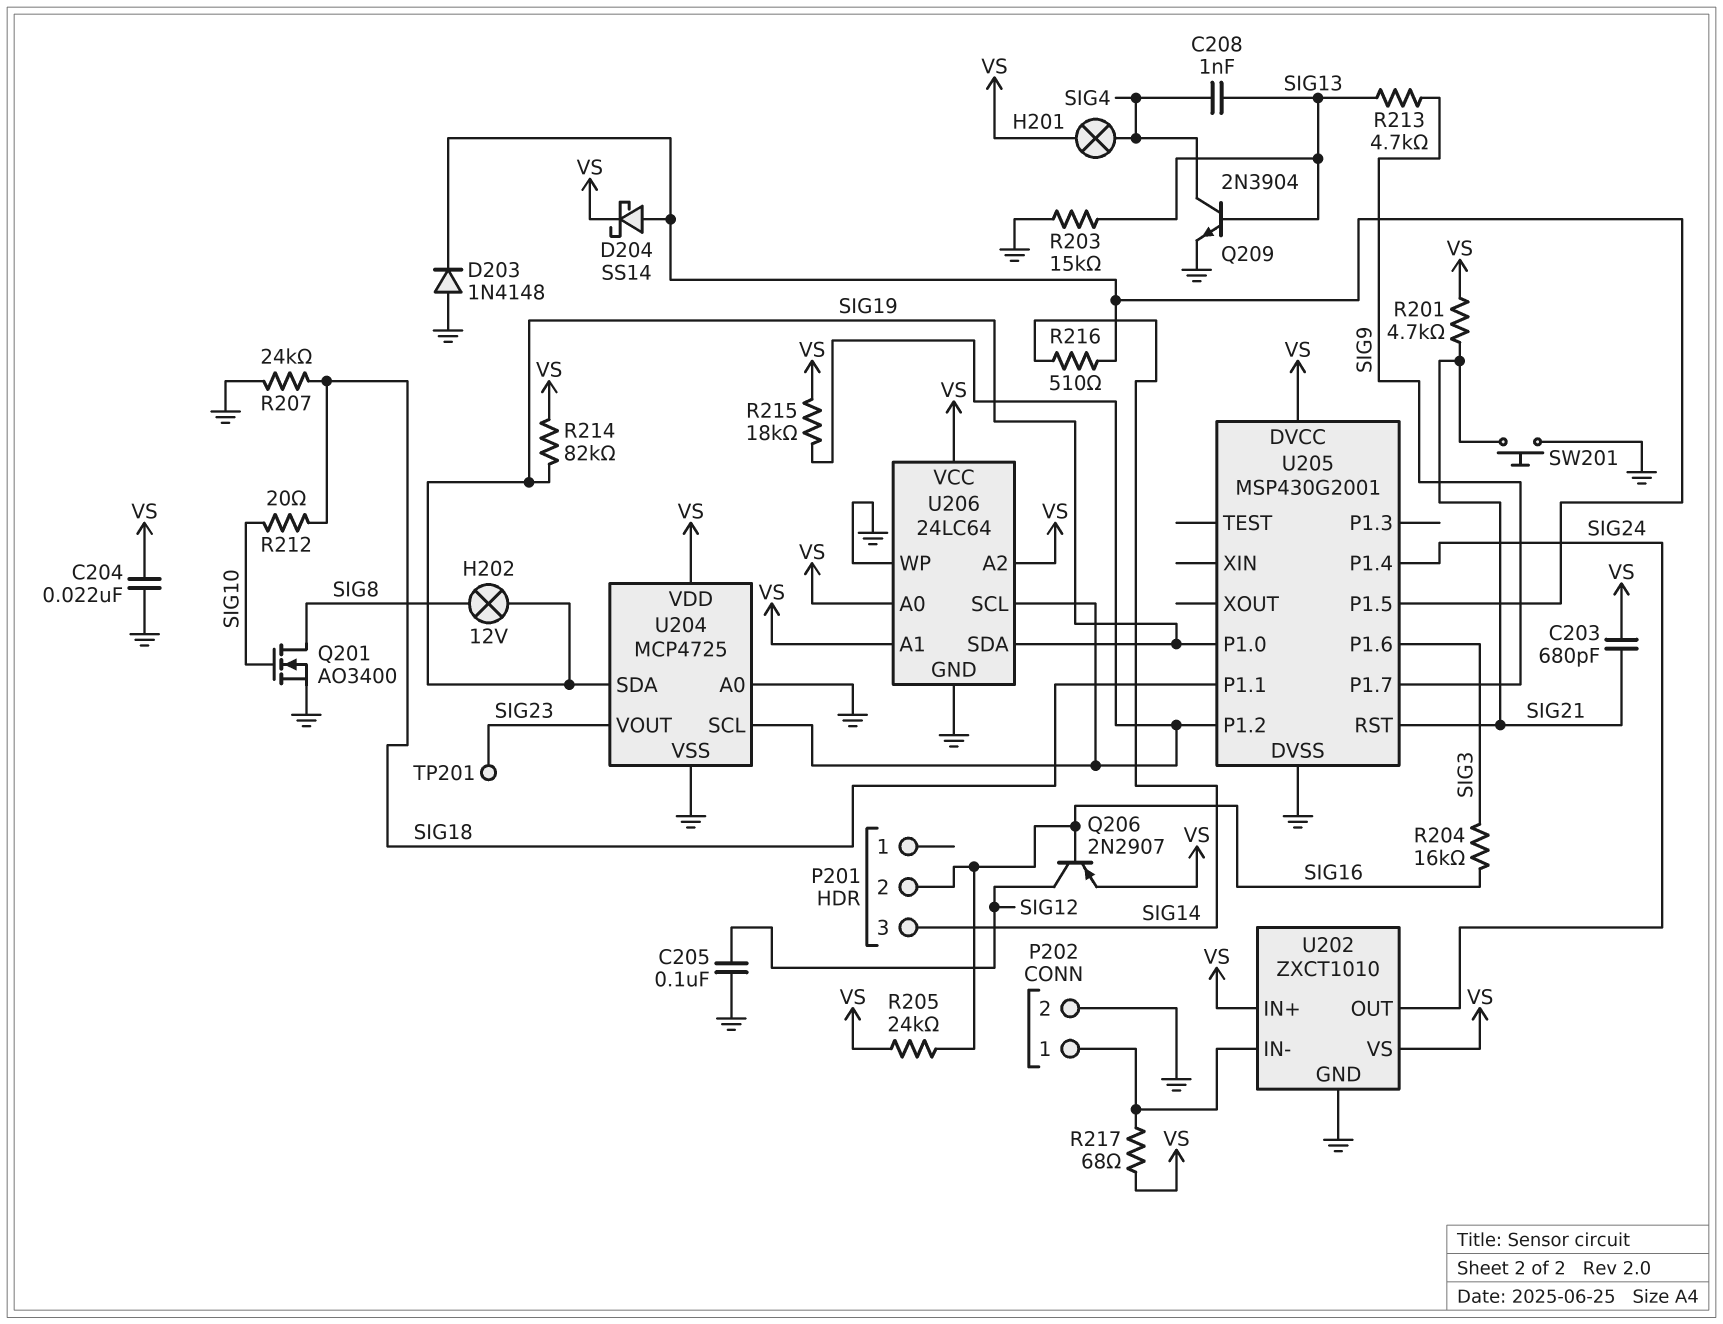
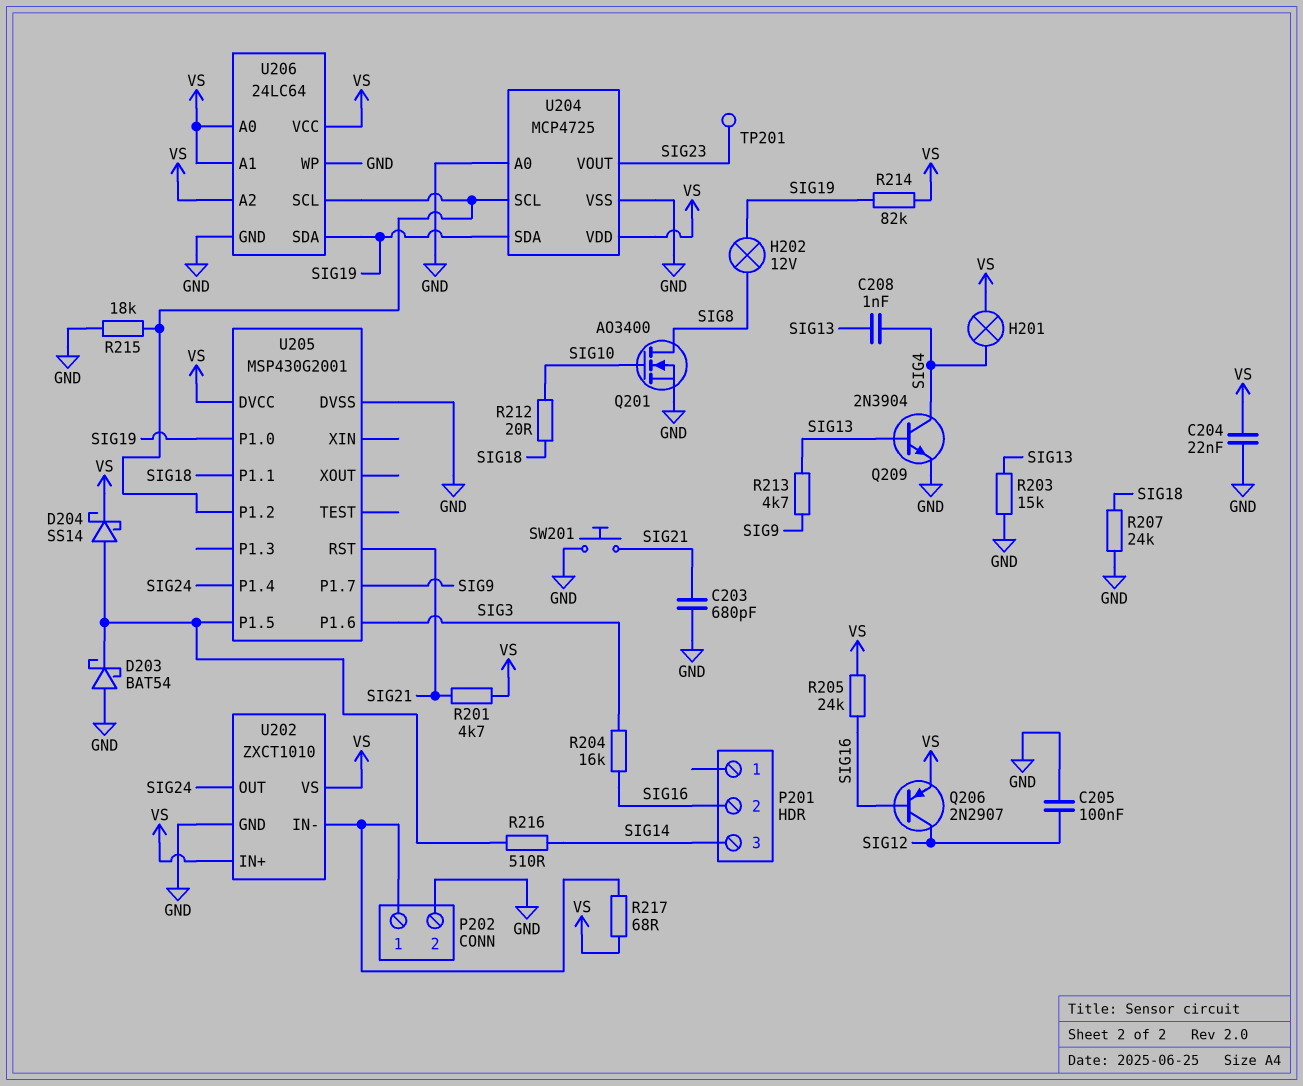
C203: 680pF (SIG21, VS) -> 680pF (GND, SIG21)
D203: diode 1N4148 (A GND, K U205/P1.5) -> schottky BAT54 (A GND, K U205/P1.5)
R215: 18k (U204/SCL, VS) -> 18k (GND, U204/SCL)

